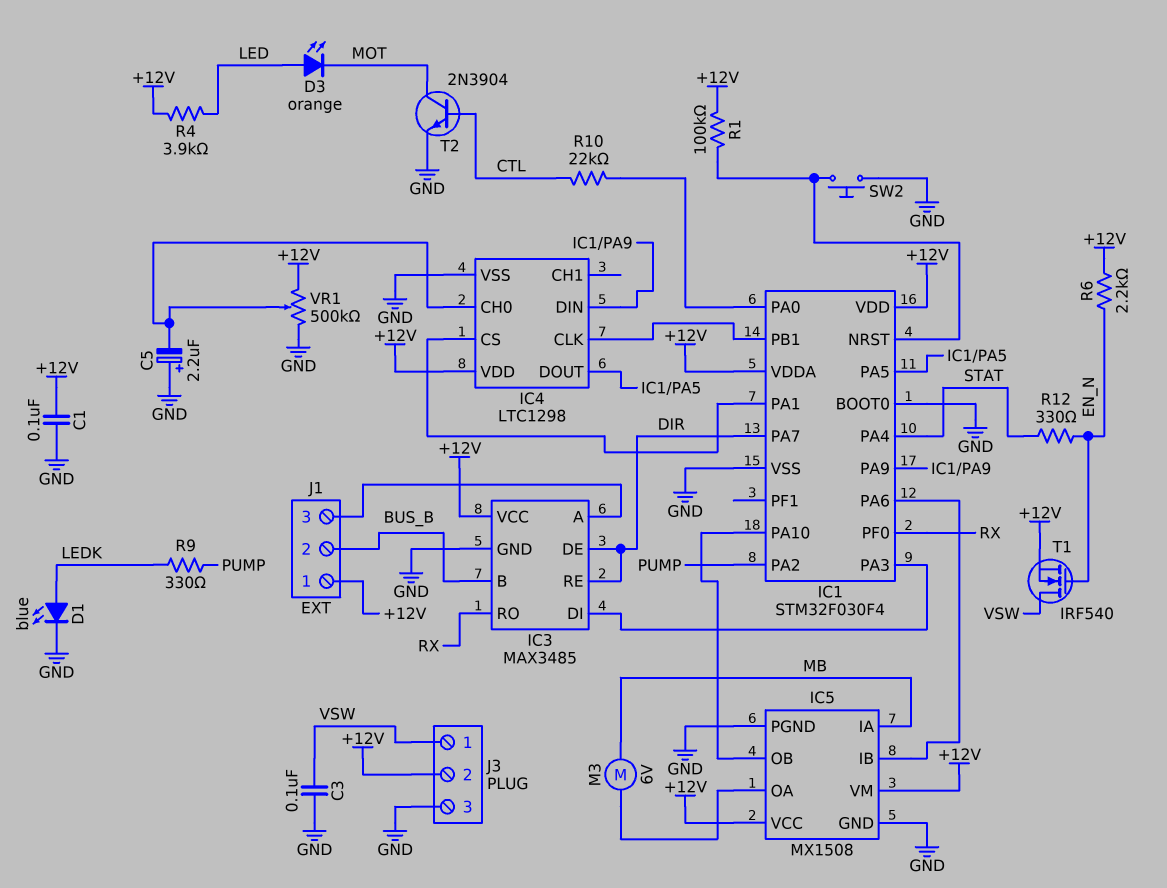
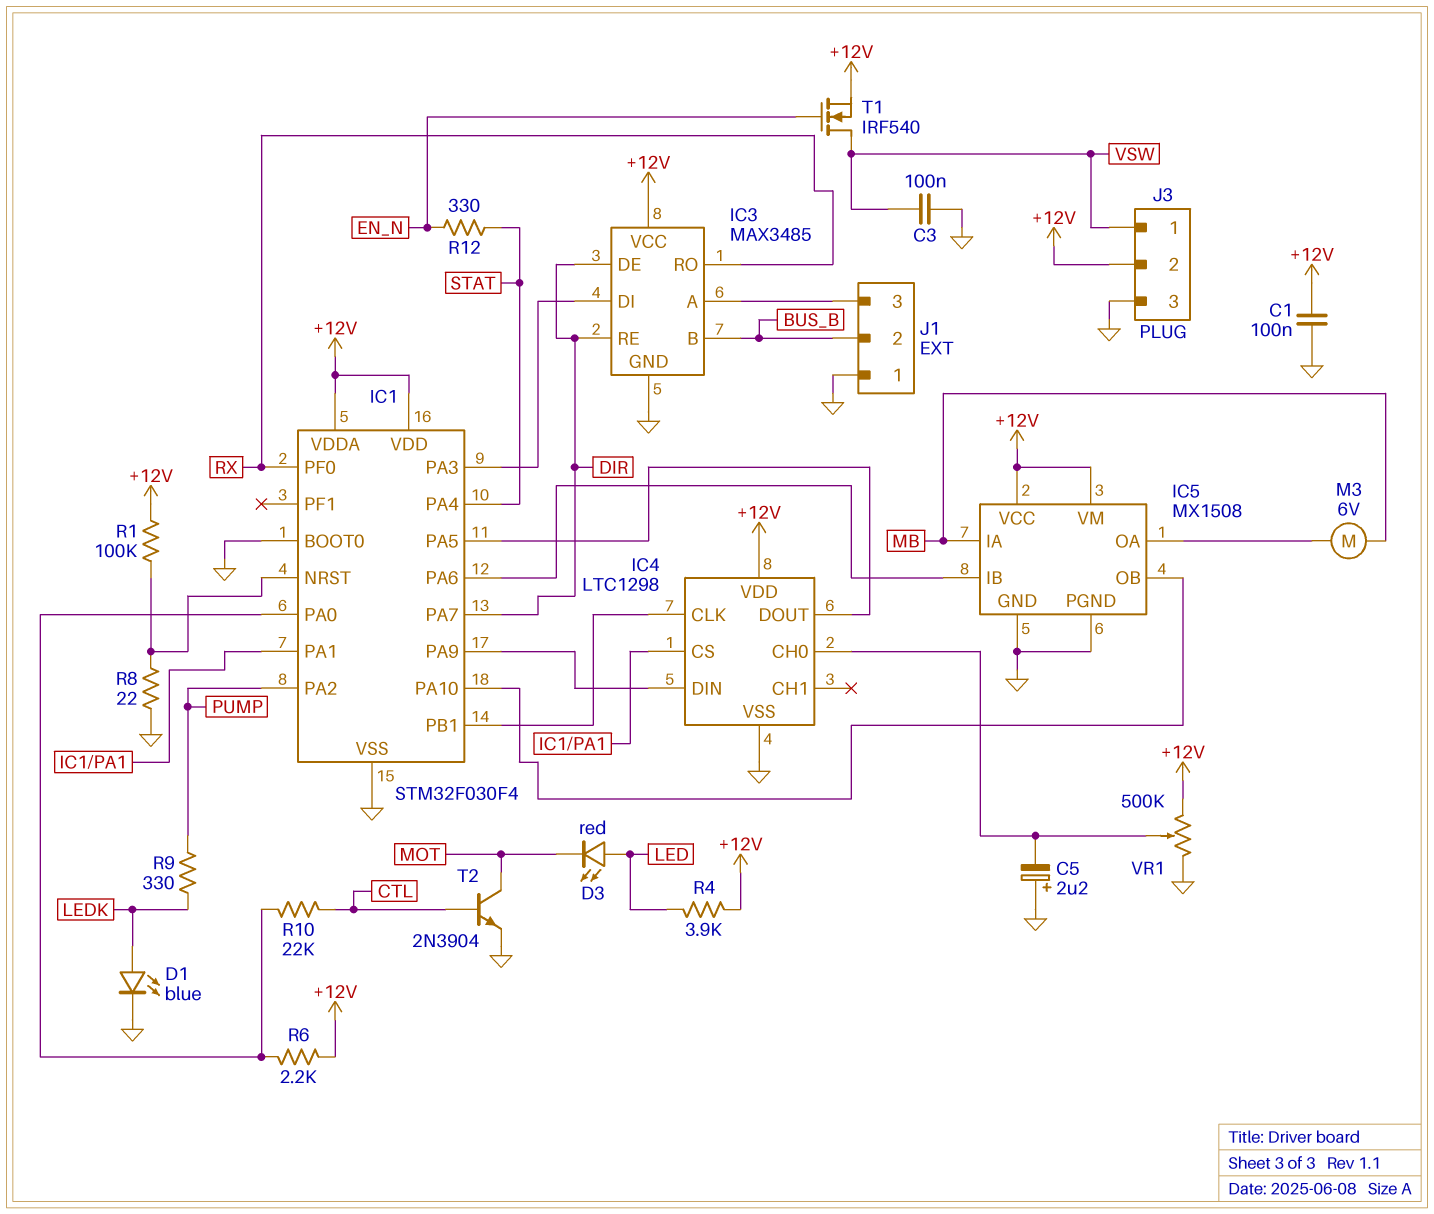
D3: LED orange (A LED, K MOT) -> LED red (A LED, K MOT)
J1 pin 1: +12V -> GND
R6: 2.2k (+12V, EN_N) -> 2.2k (+12V, IC1/PA0)
R8: none -> 22 (GND, IC1/NRST)
SW2: button (GND, IC1/NRST) -> none

